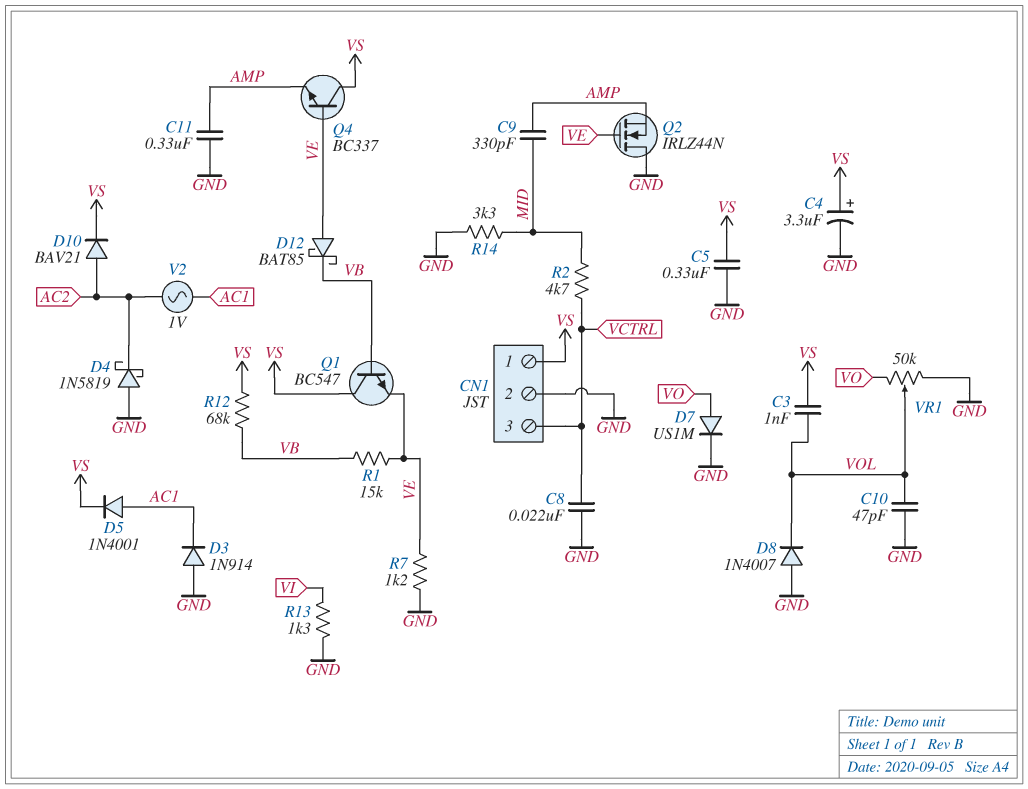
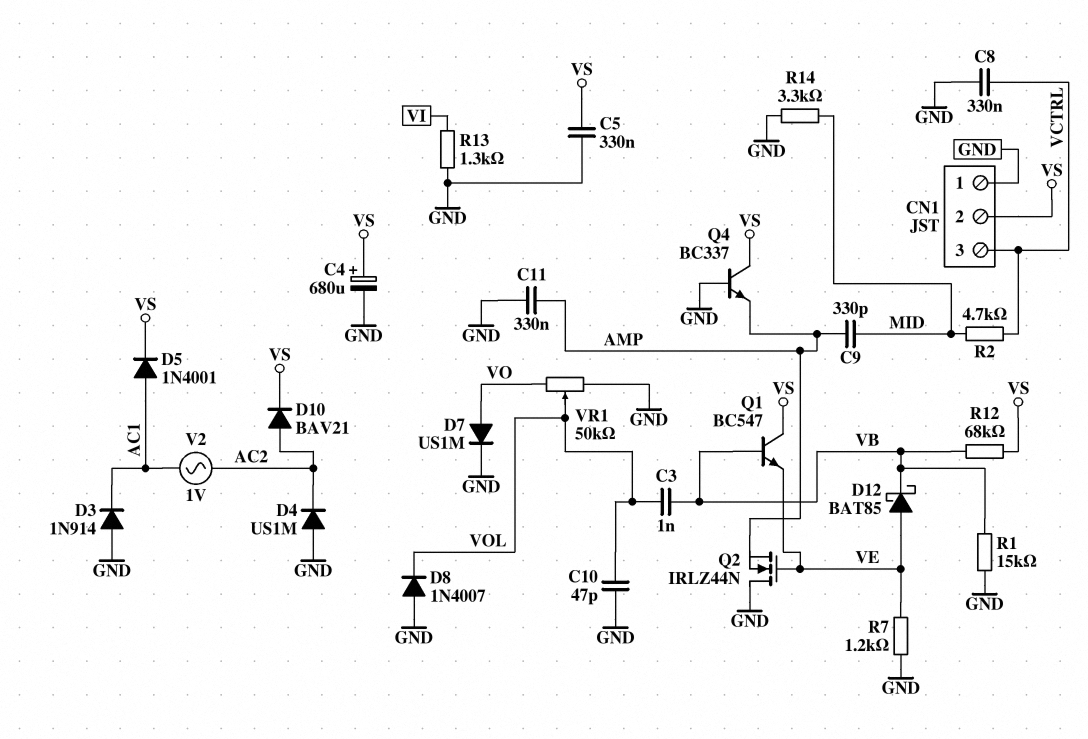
C3: 1nF (VOL, VS) -> 1nF (VB, VOL)
C4: 3.3uF (plus VS, minus GND) -> 680uF (plus VS, minus GND)
C8: 22nF (GND, VCTRL) -> 330nF (GND, VCTRL)
CN1 pin 1: VS -> GND
CN1 pin 2: GND -> VS
D4: schottky 1N5819 (A GND, K AC2) -> diode US1M (A GND, K AC2)
Q4: NPN BC337 (B VE, C VS, E AMP) -> NPN BC337 (B GND, C VS, E AMP)
R1: 15k (VB, VE) -> 15k (GND, VB)

